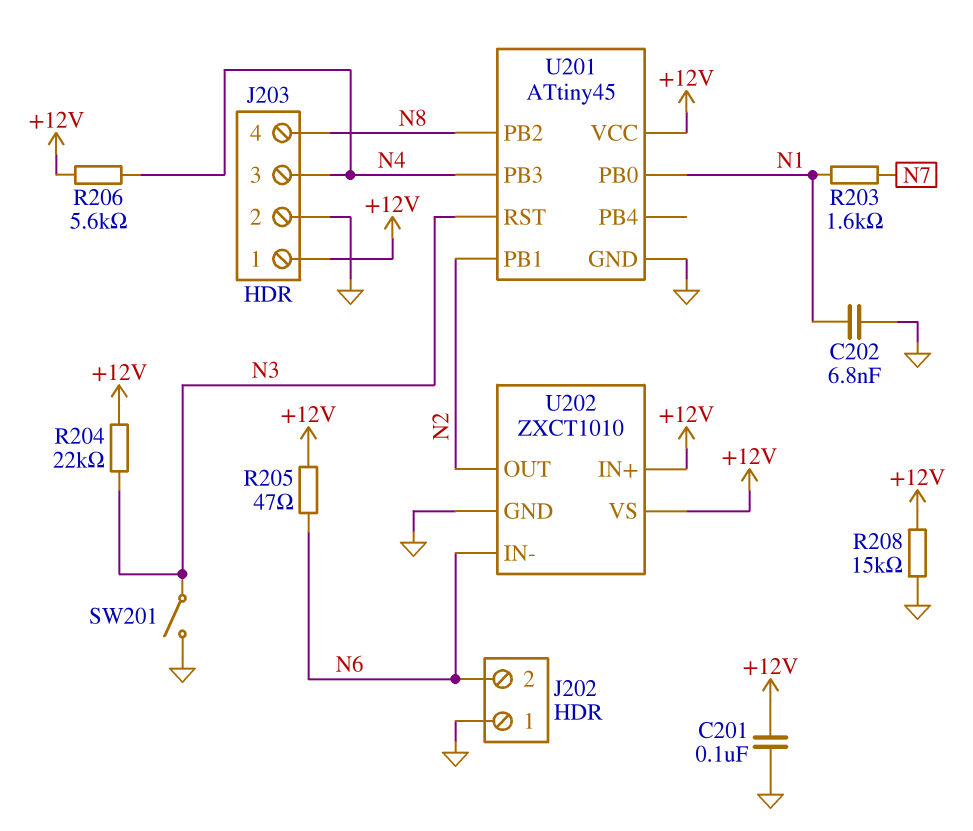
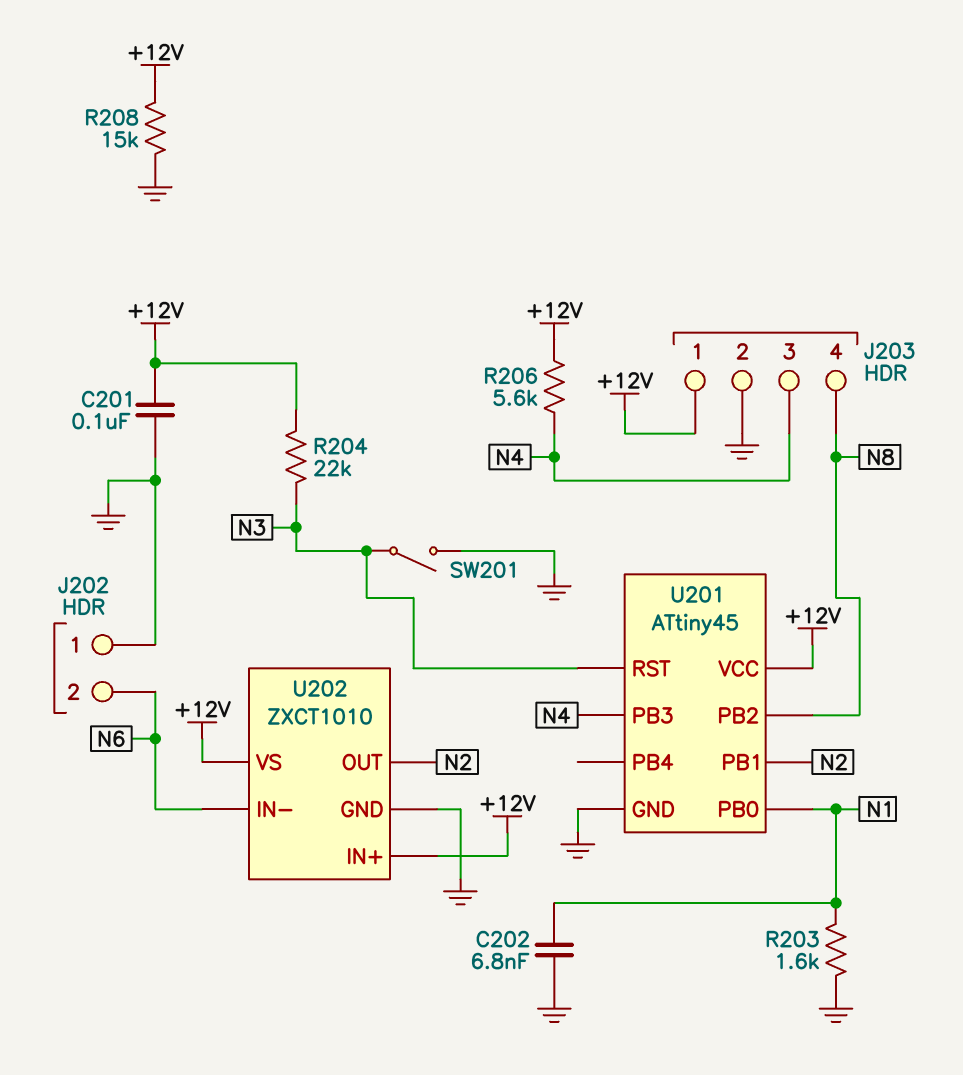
R203: 1.6k (N1, N7) -> 1.6k (GND, N1)
R205: 47 (+12V, N6) -> none

